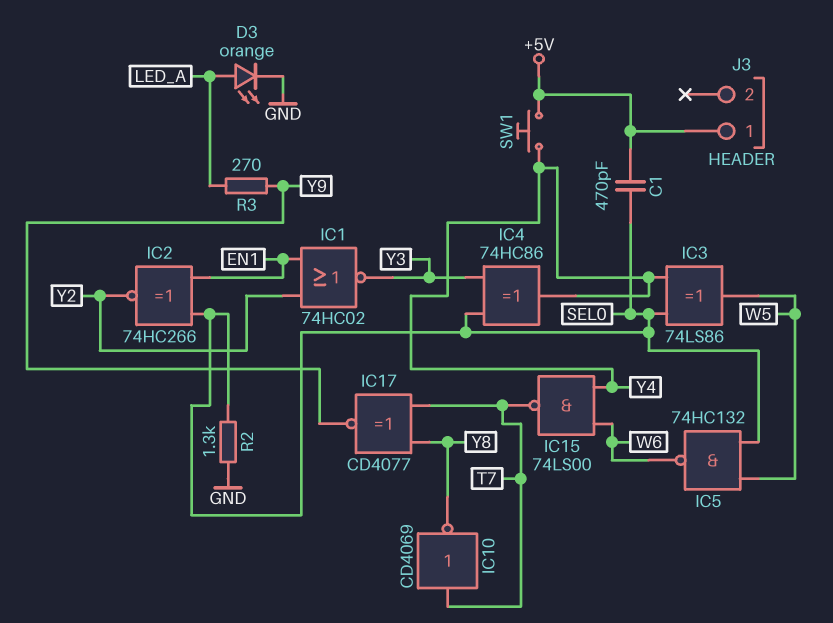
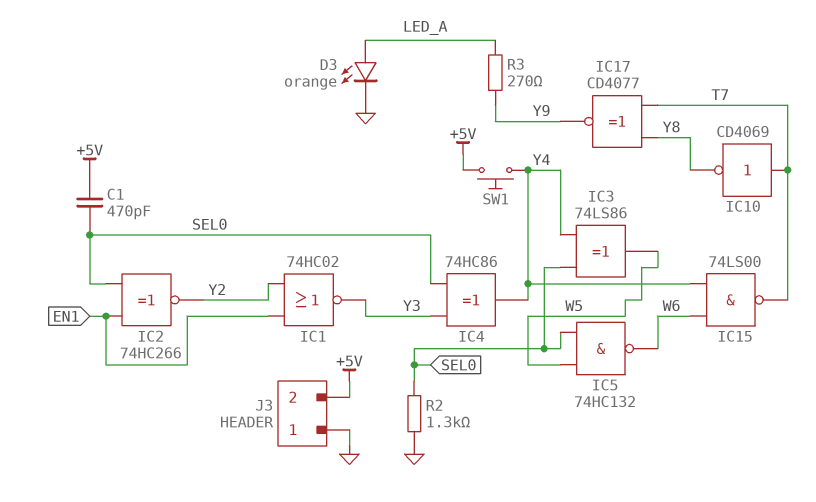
J3 pin 1: +5V -> GND
J3 pin 2: none -> +5V

